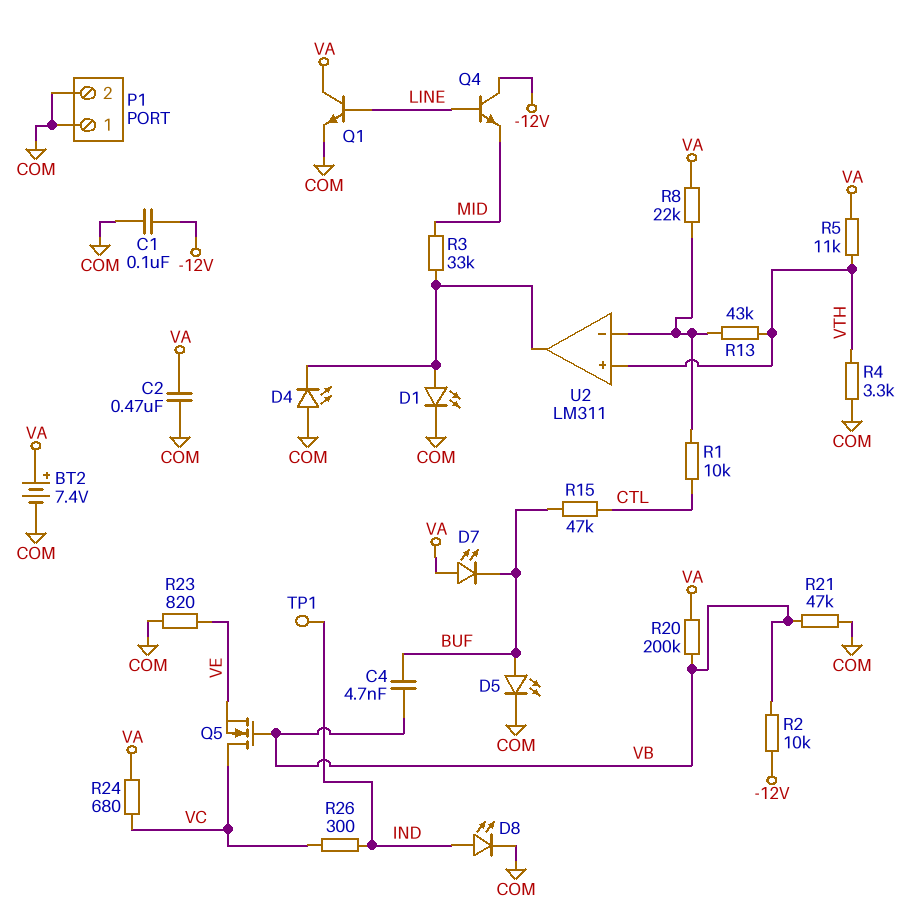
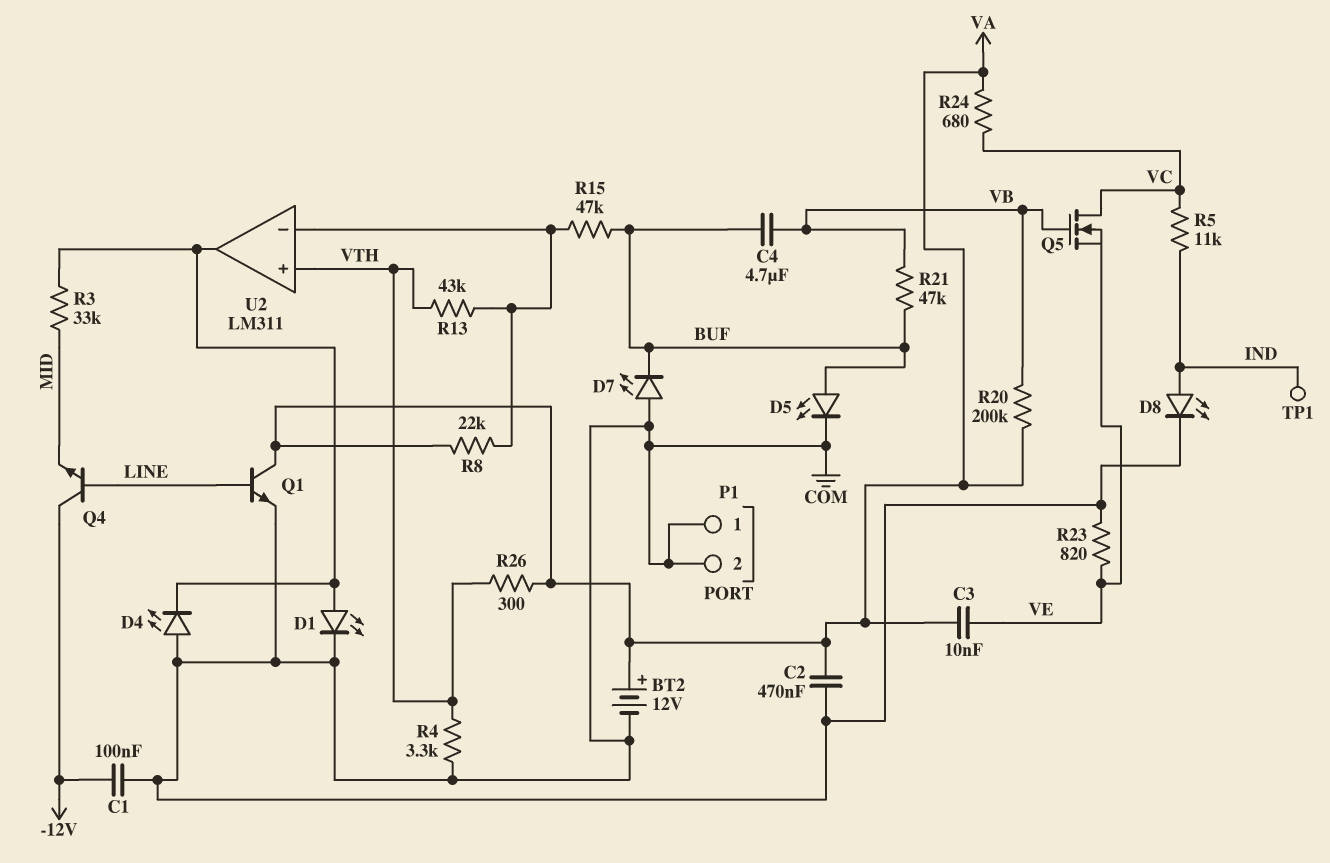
BT2: 7.4V (plus VA, minus COM) -> 12V (plus VA, minus COM)
C3: none -> 10nF (VA, VE)
C4: 4.7nF (BUF, VB) -> 4.7uF (BUF, VB)
D7: LED (A VA, K BUF) -> LED (A COM, K BUF)
R1: 10k (CTL, U2/in-) -> none
R2: 10k (-12V, VB) -> none
R5: 11k (VA, VTH) -> 11k (IND, VC)
R15: 47k (BUF, CTL) -> 47k (BUF, U2/in-)
R21: 47k (COM, VB) -> 47k (BUF, VB)
R26: 300 (IND, VC) -> 300 (VA, VTH)

